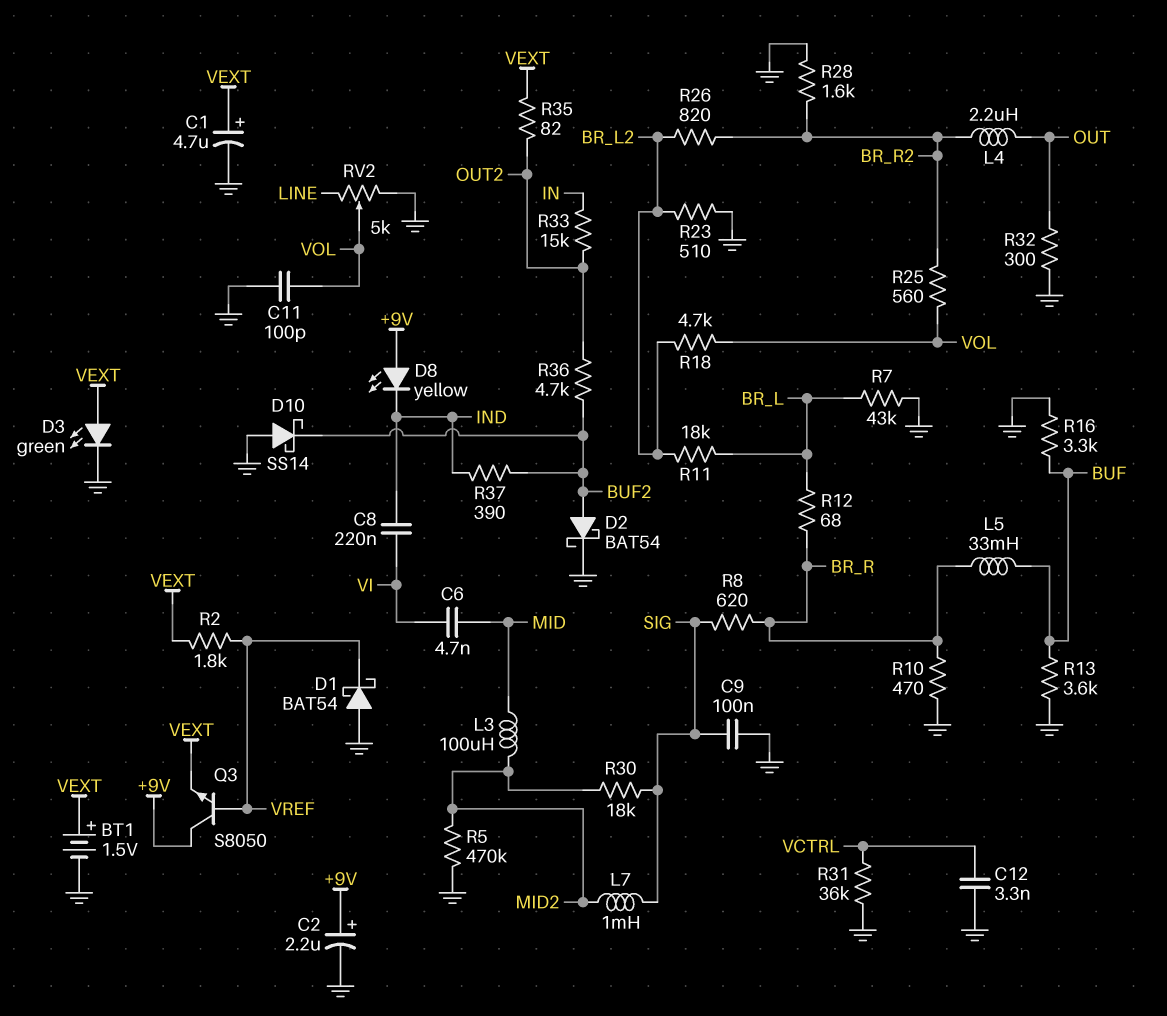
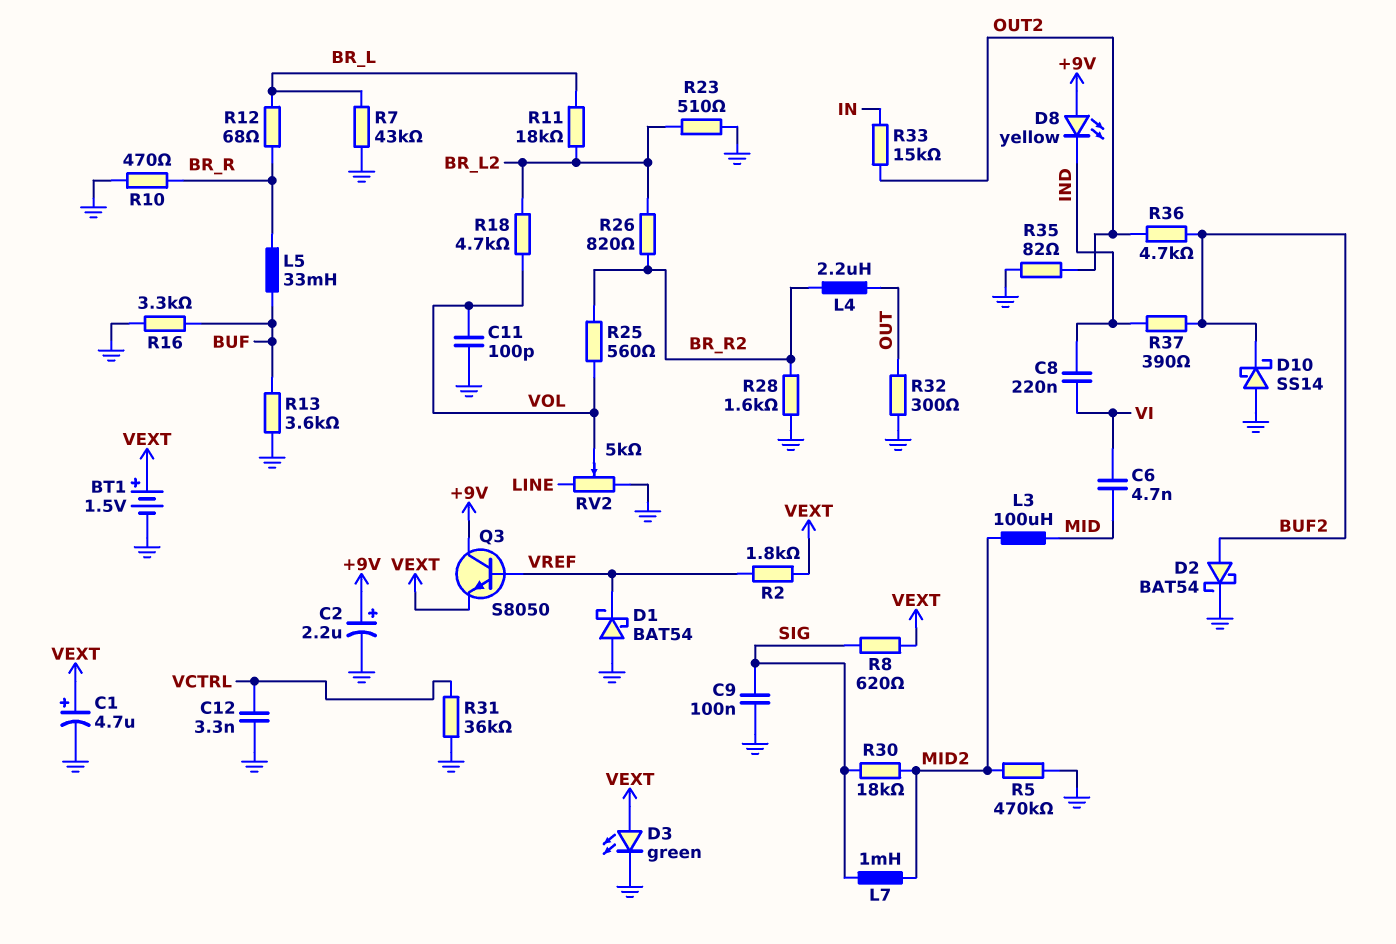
R8: 620 (BR_R, SIG) -> 620 (SIG, VEXT)
R35: 82 (OUT2, VEXT) -> 82 (GND, OUT2)

